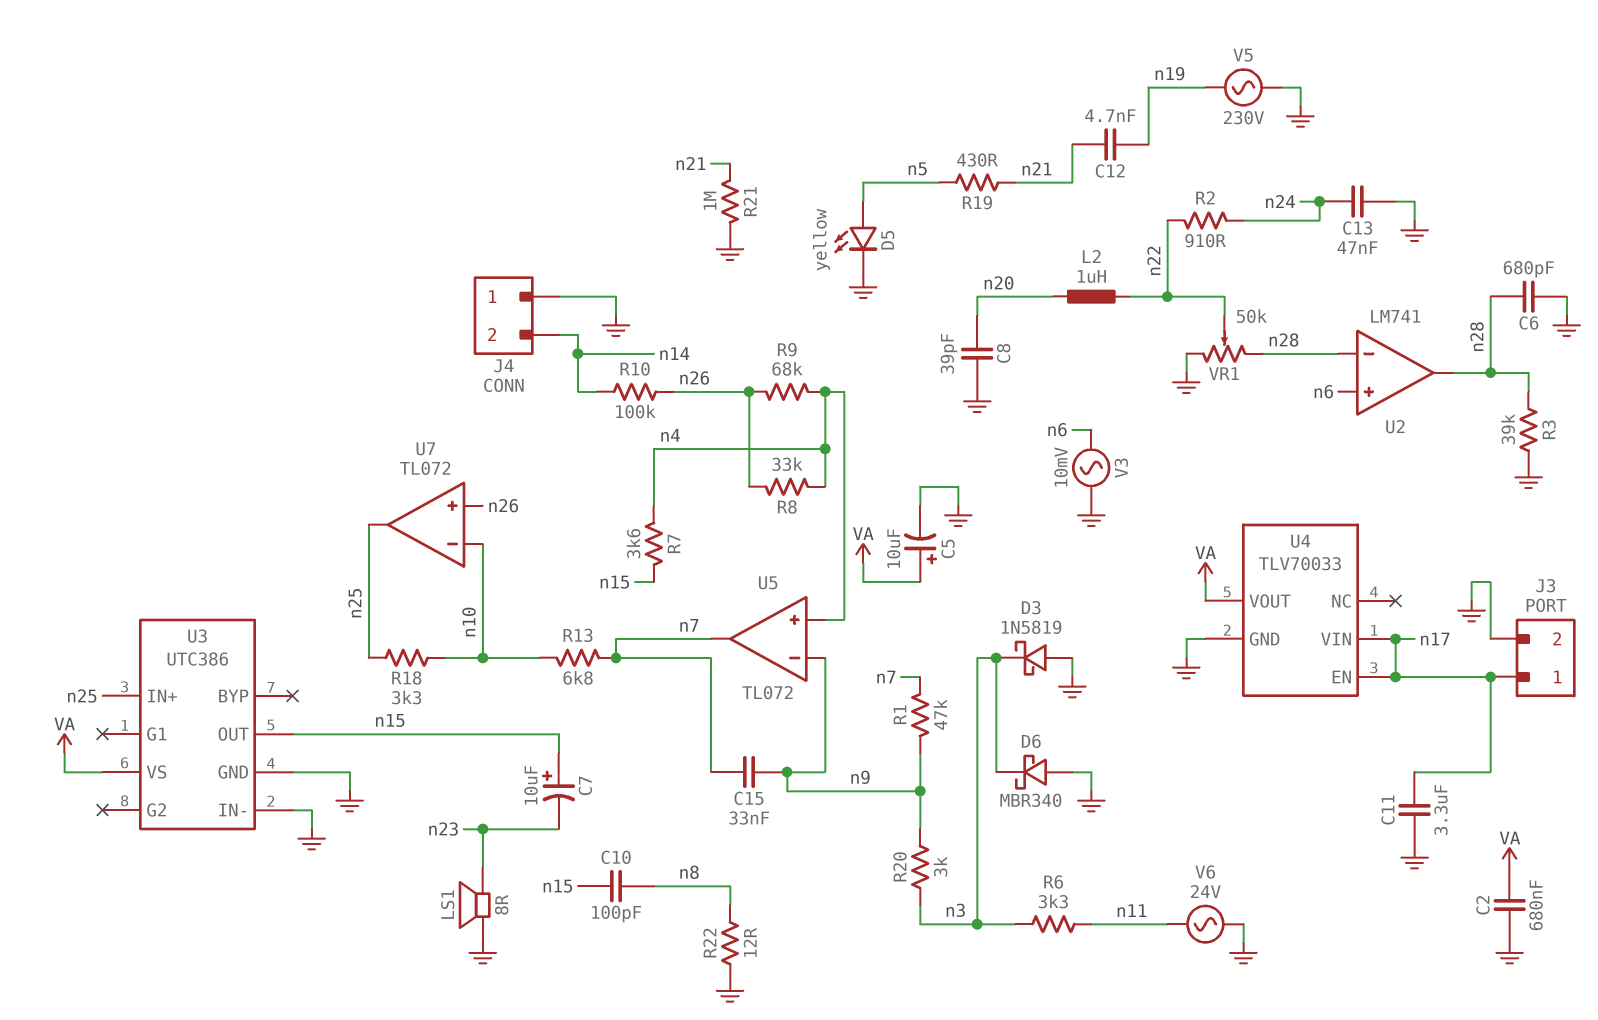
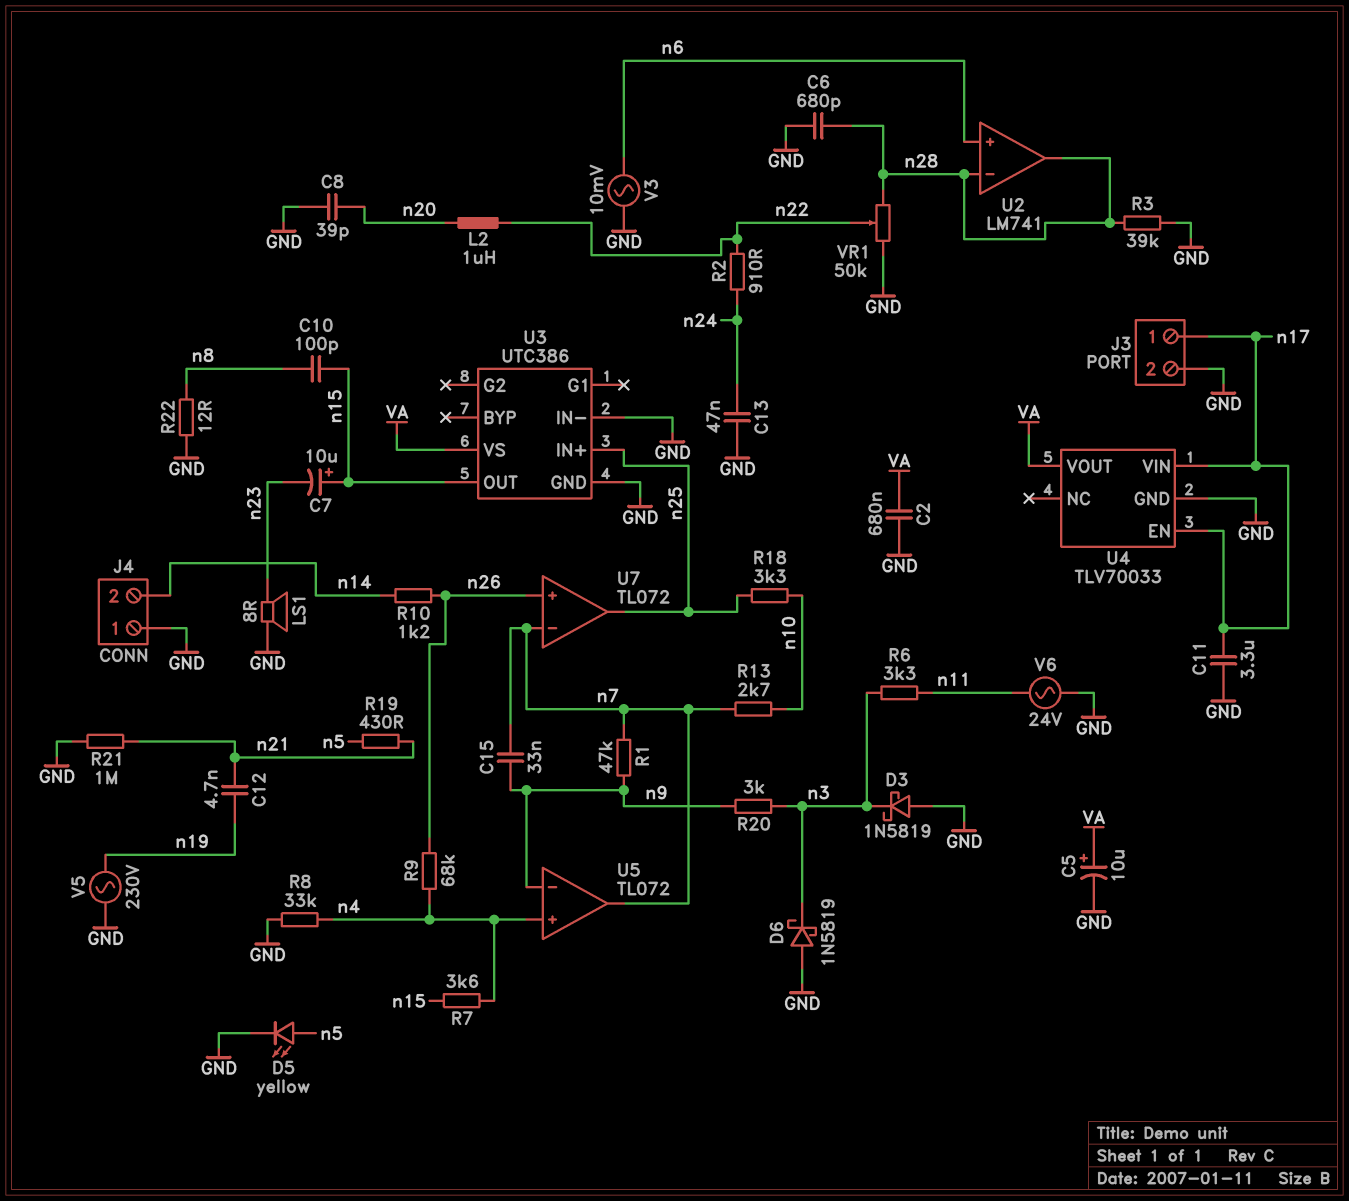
D6: schottky MBR340 (A GND, K n3) -> schottky 1N5819 (A GND, K n3)
R8: 33k (n4, n26) -> 33k (GND, n4)
R10: 100k (n14, n26) -> 1.2k (n14, n26)
R13: 6.8k (n7, n10) -> 2.7k (n7, n10)
U7 pin in-: n10 -> n7

